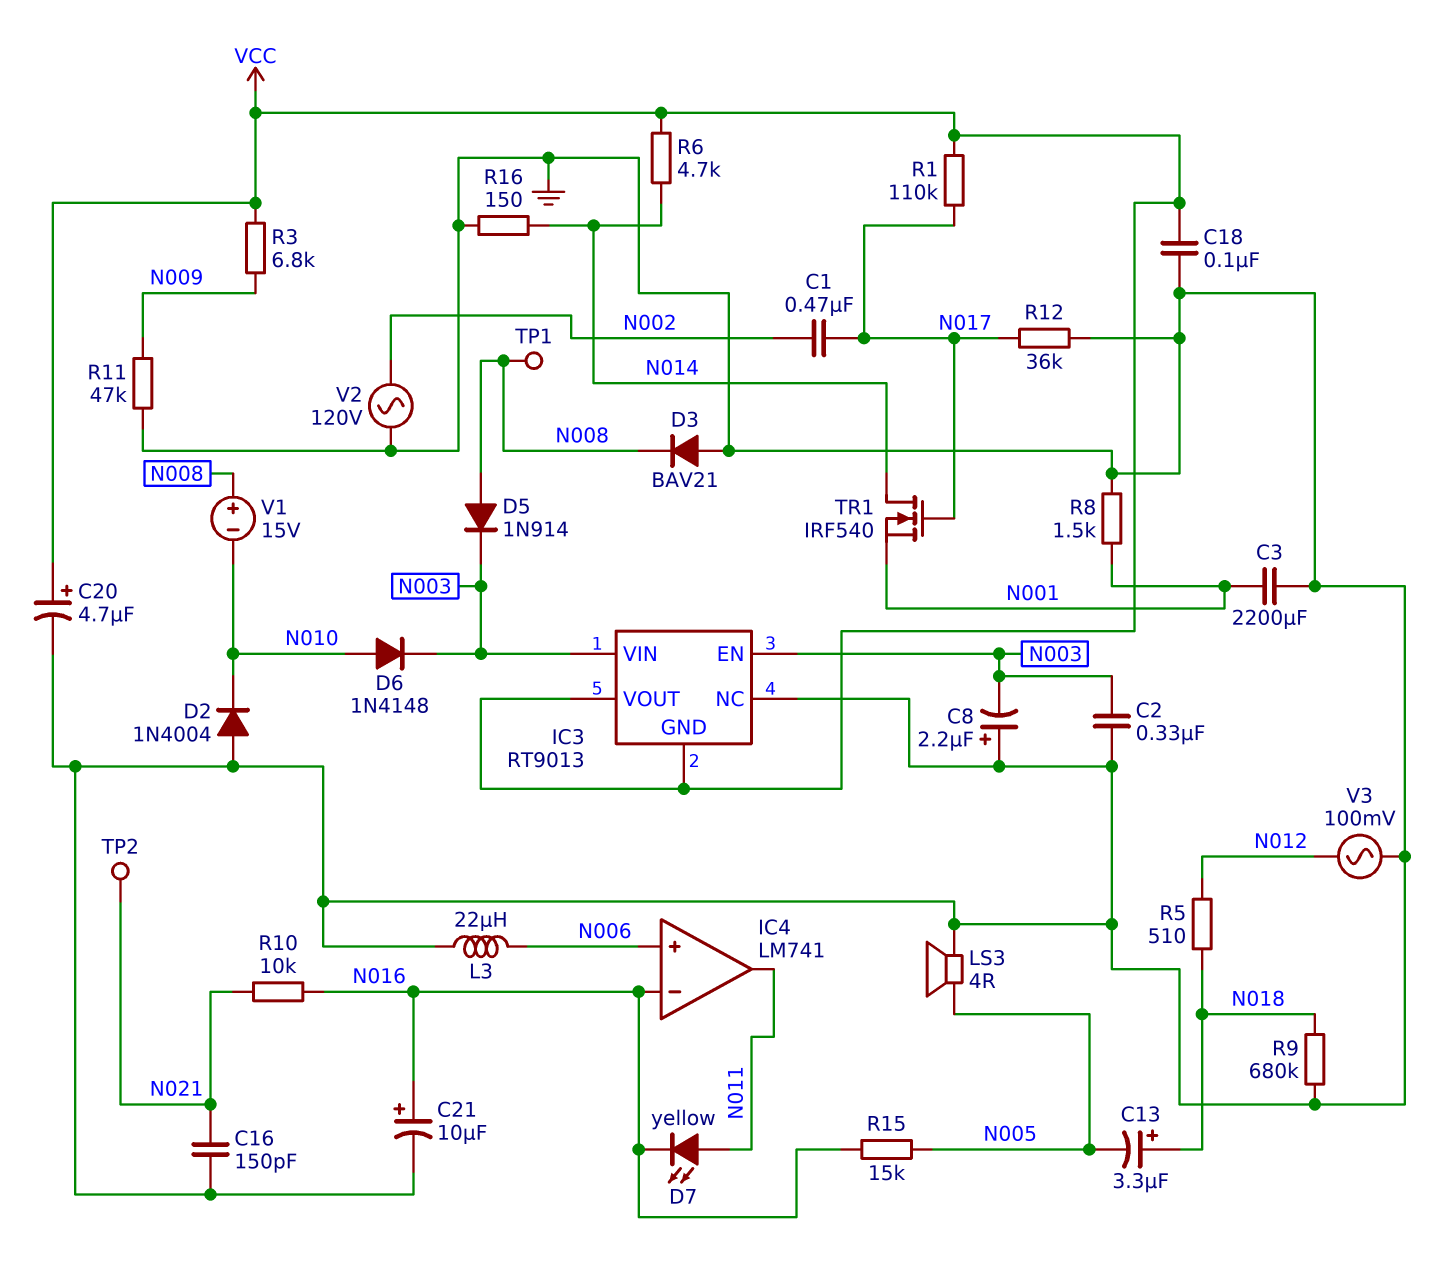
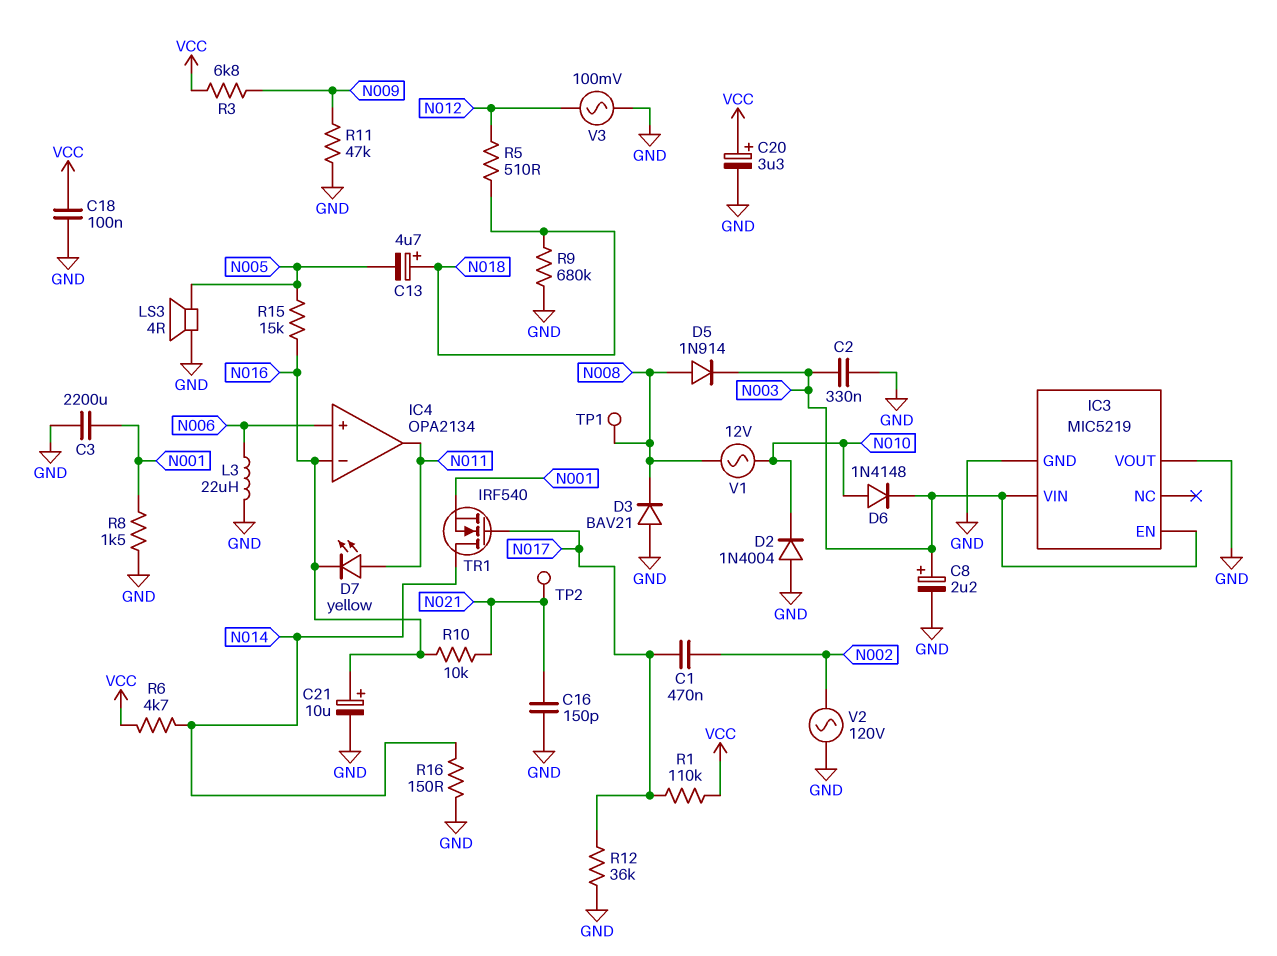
C8: 2.2uF (plus GND, minus N003) -> 2.2uF (plus N003, minus GND)
C13: 3.3uF (plus N018, minus N005) -> 4.7uF (plus N018, minus N005)
C20: 4.7uF (plus VCC, minus GND) -> 3.3uF (plus VCC, minus GND)
IC3: RT9013 -> MIC5219
IC3 pin GND: VCC -> GND
IC3 pin NC: GND -> none
IC3 pin VOUT: VCC -> GND
IC4: LM741 -> OPA2134
V1: 15V (plus N008, minus N010) -> AC 12V (N008, N010)

